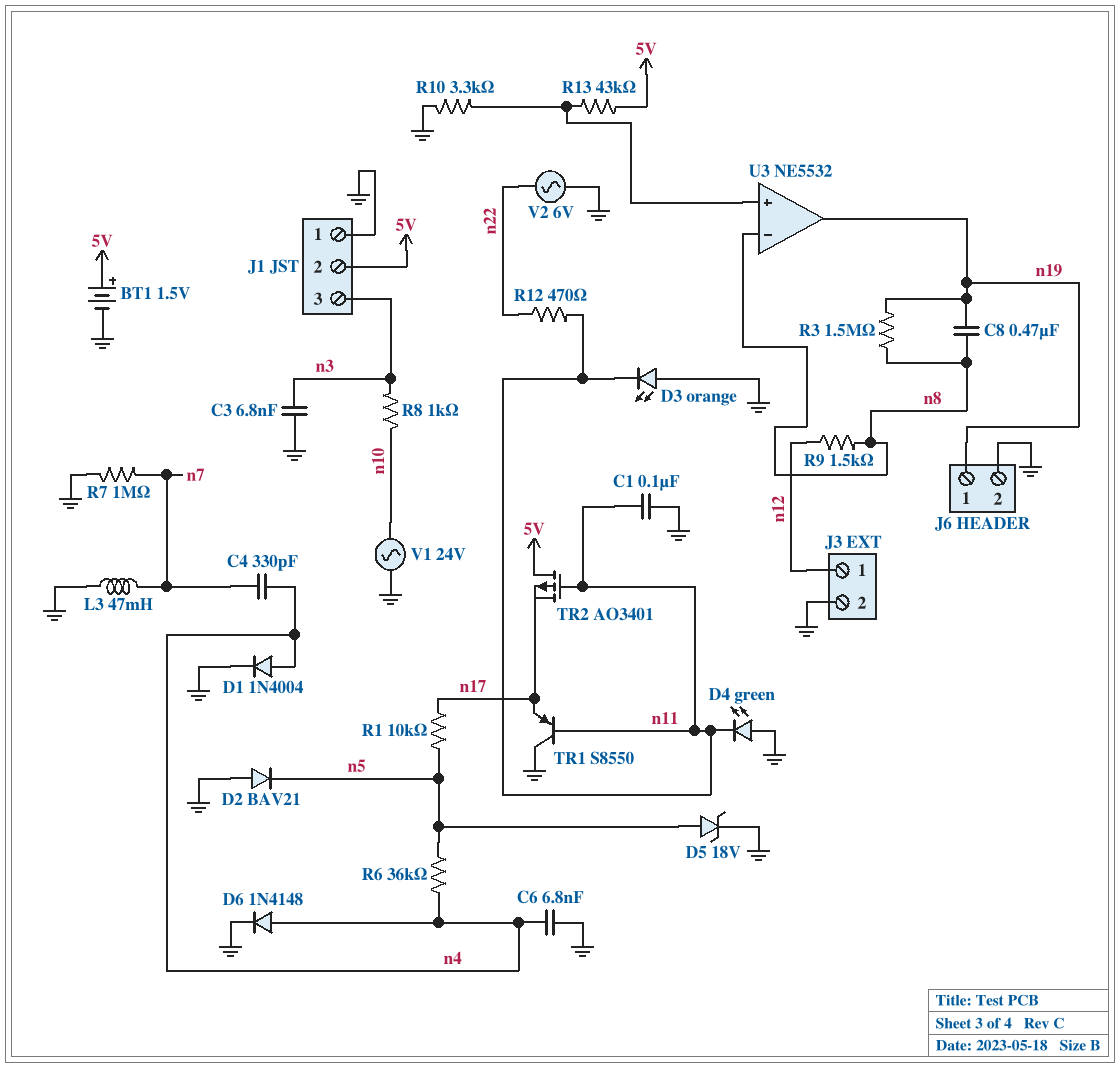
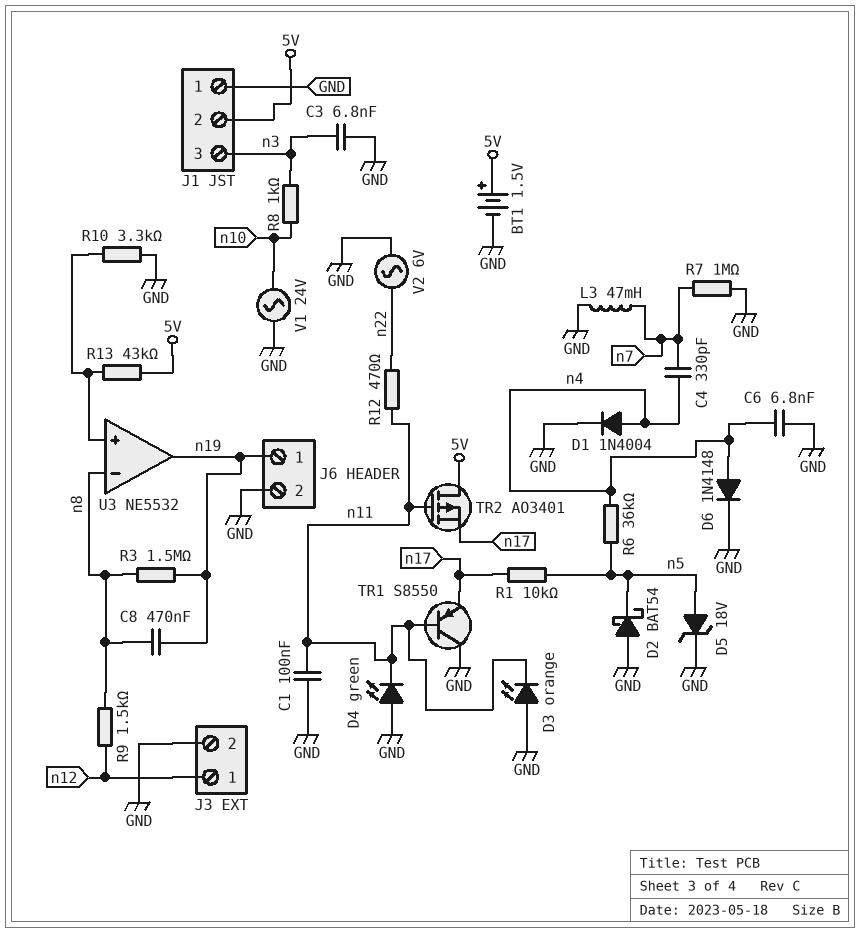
D2: diode BAV21 (A GND, K n5) -> schottky BAT54 (A GND, K n5)

